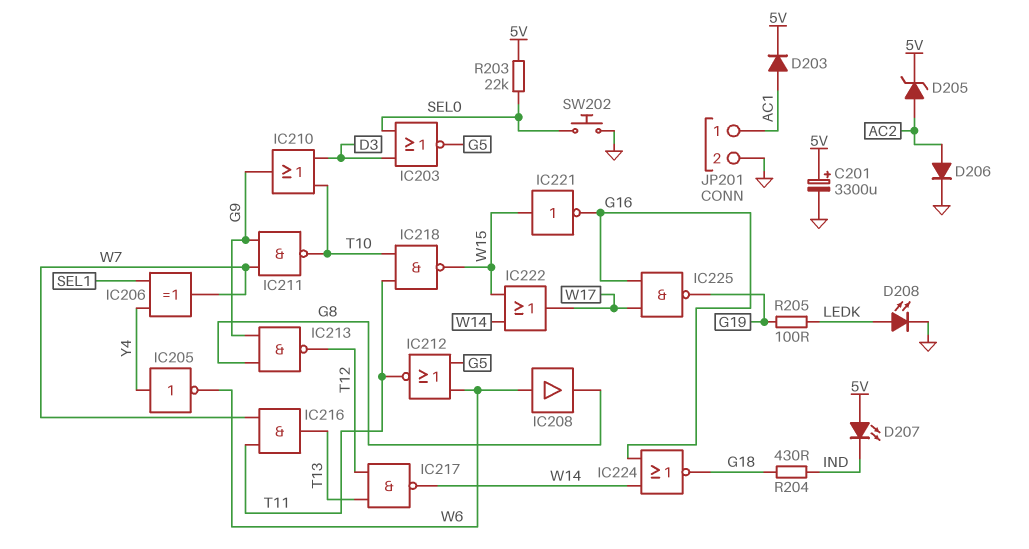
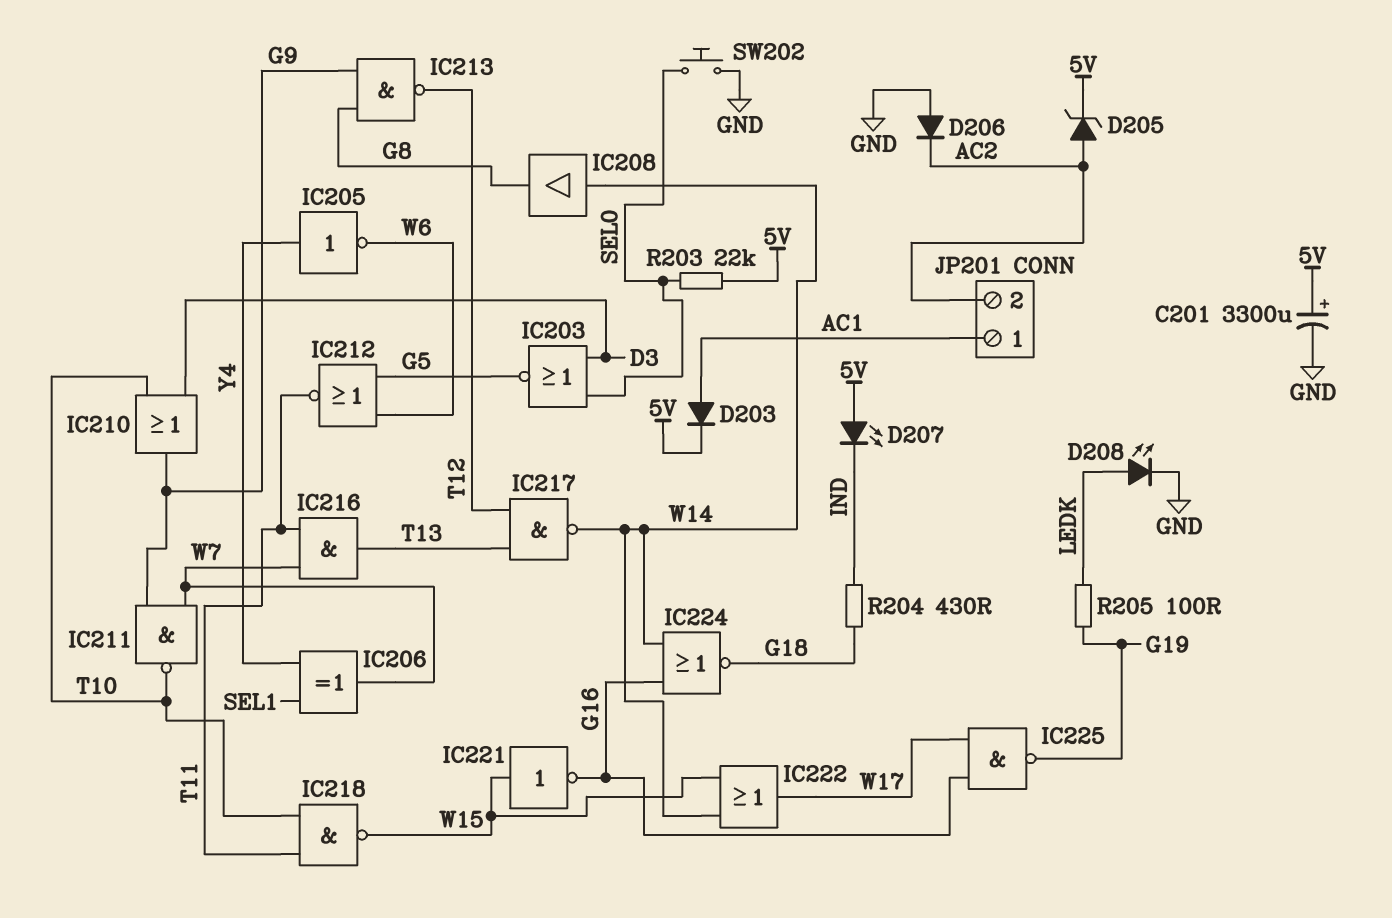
D206: diode (A AC2, K GND) -> diode (A GND, K AC2)
IC208: buffer (in W6, out G8) -> buffer (in W14, out G8)
JP201 pin 2: GND -> AC2

